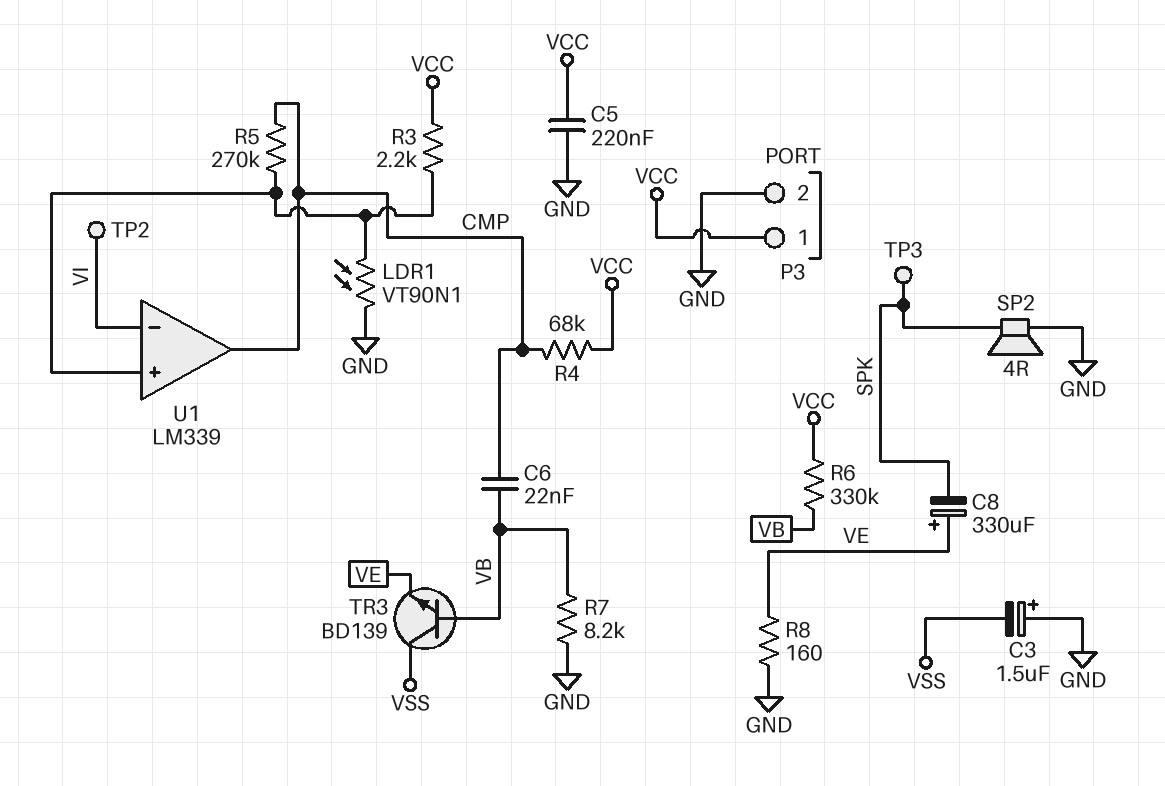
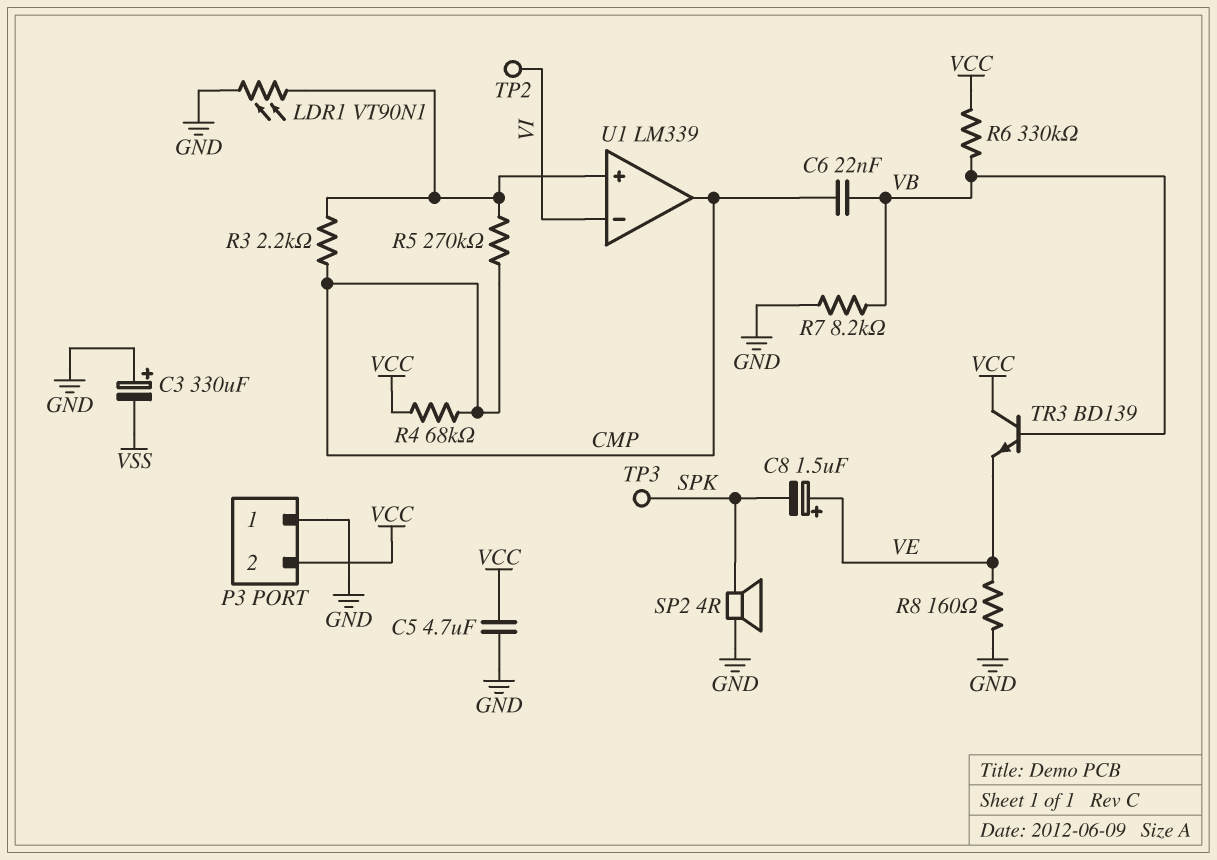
C3: 1.5uF (plus GND, minus VSS) -> 330uF (plus GND, minus VSS)
C5: 220nF (GND, VCC) -> 4.7uF (GND, VCC)
C8: 330uF (plus VE, minus SPK) -> 1.5uF (plus VE, minus SPK)
P3 pin 1: VCC -> GND
P3 pin 2: GND -> VCC
R3: 2.2k (U1/in+, VCC) -> 2.2k (CMP, U1/in+)
TR3: NPN BD139 (B VB, C VSS, E VE) -> NPN BD139 (B VB, C VCC, E VE)

